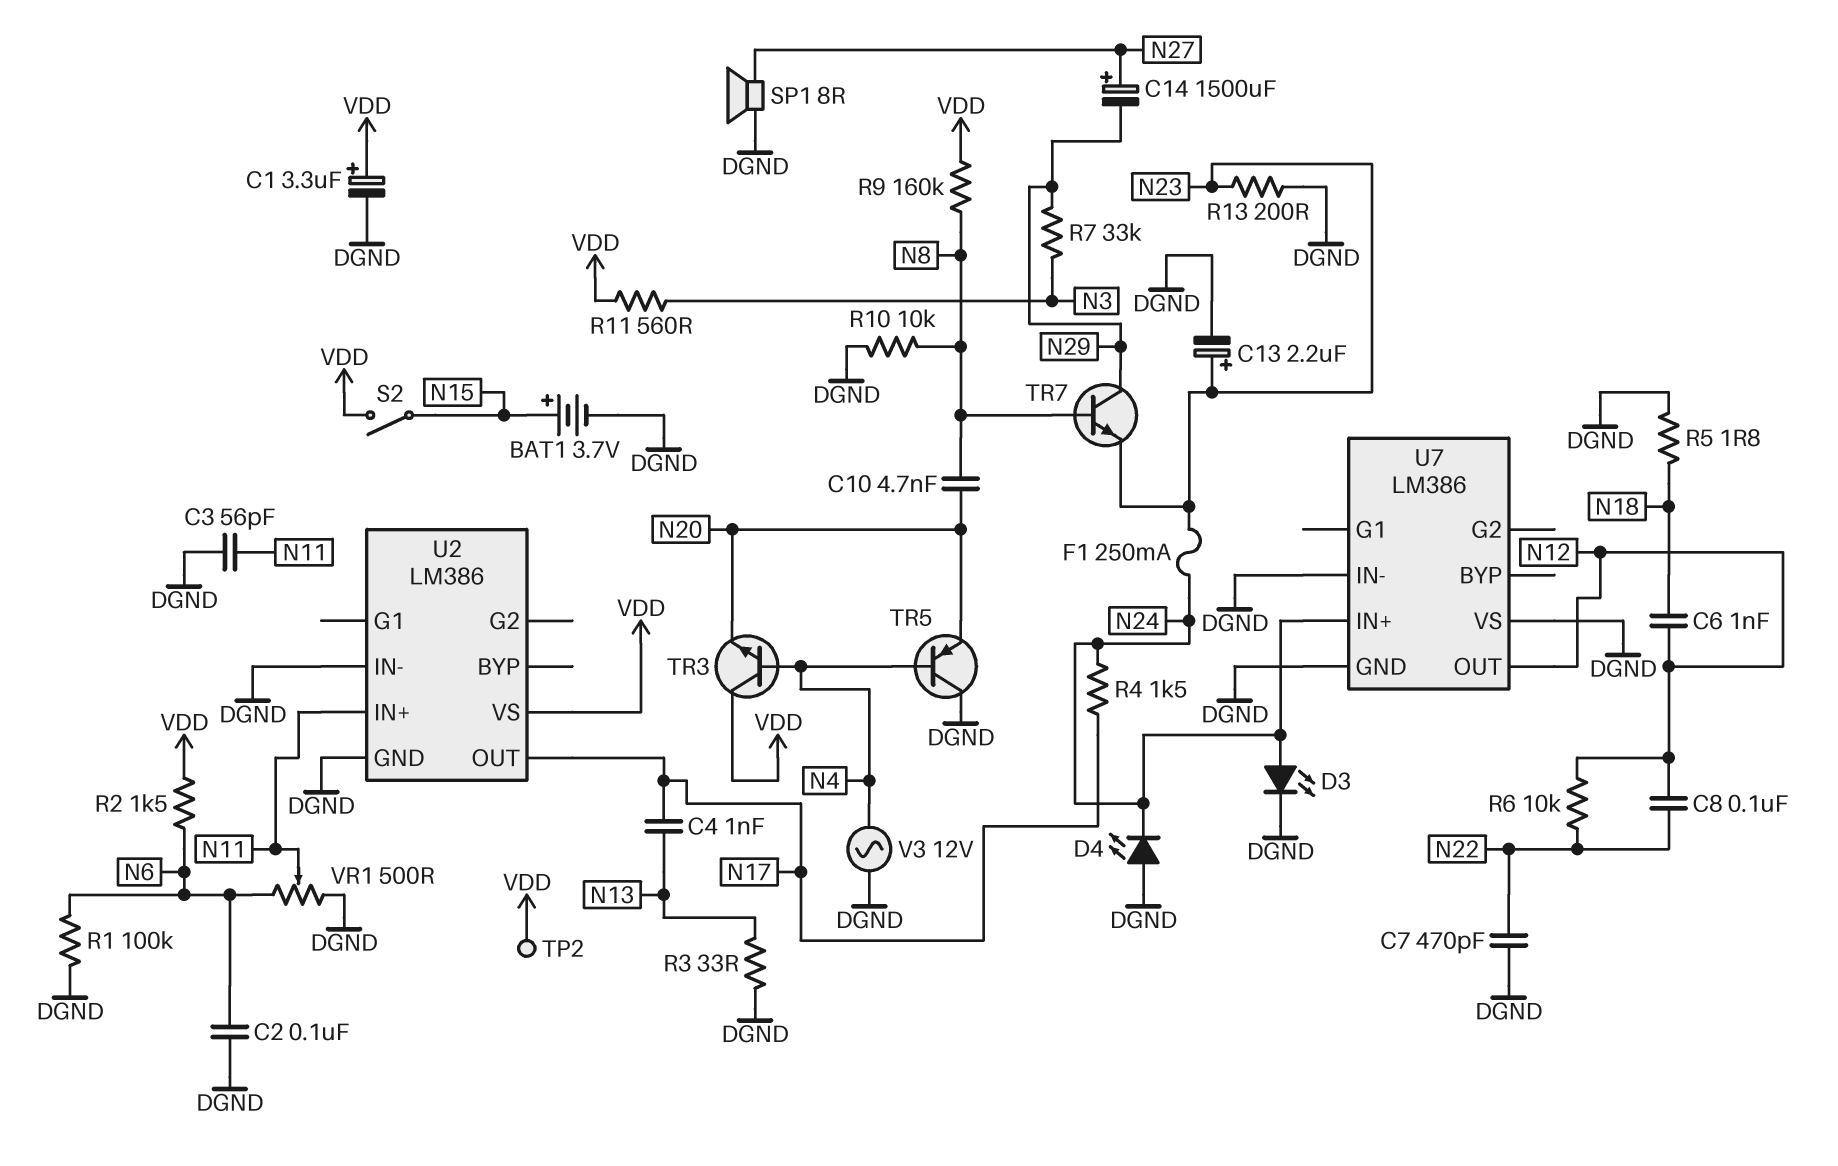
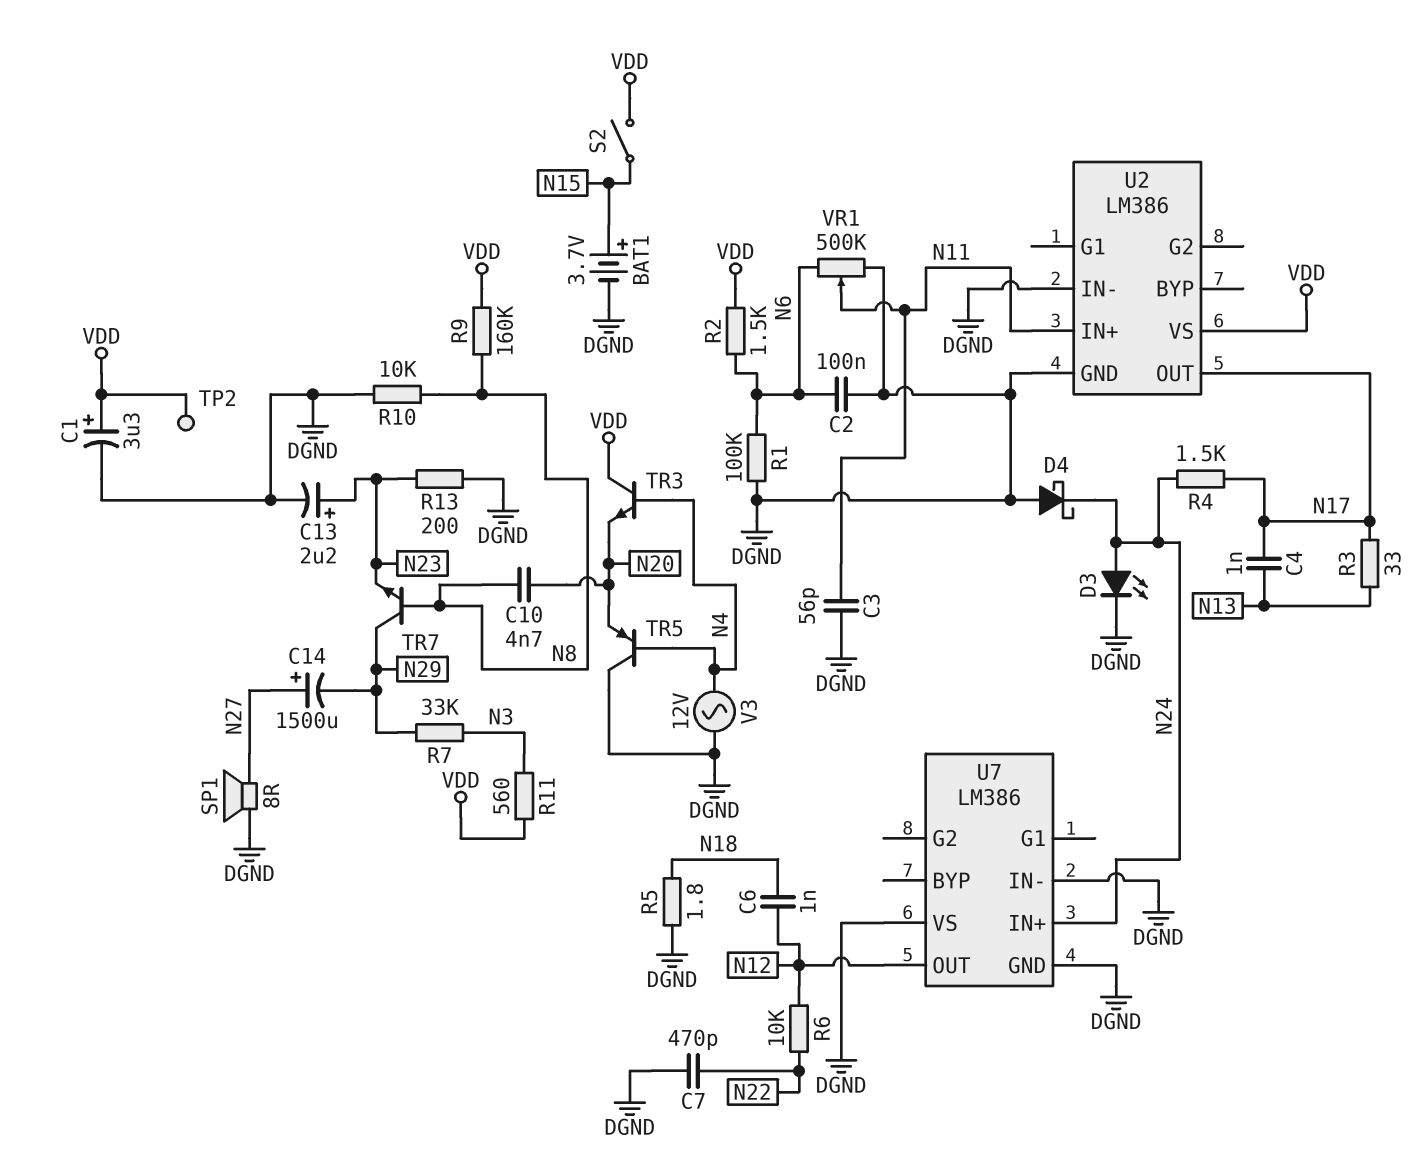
C8: 100nF (N12, N22) -> none
D4: LED (A DGND, K N24) -> schottky (A DGND, K N24)
F1: 250mA (N23, N24) -> none
R3: 33 (DGND, N13) -> 33 (N13, N17)
VR1: 500 (DGND, N6, wiper N11) -> 500k (DGND, N6, wiper N11)

